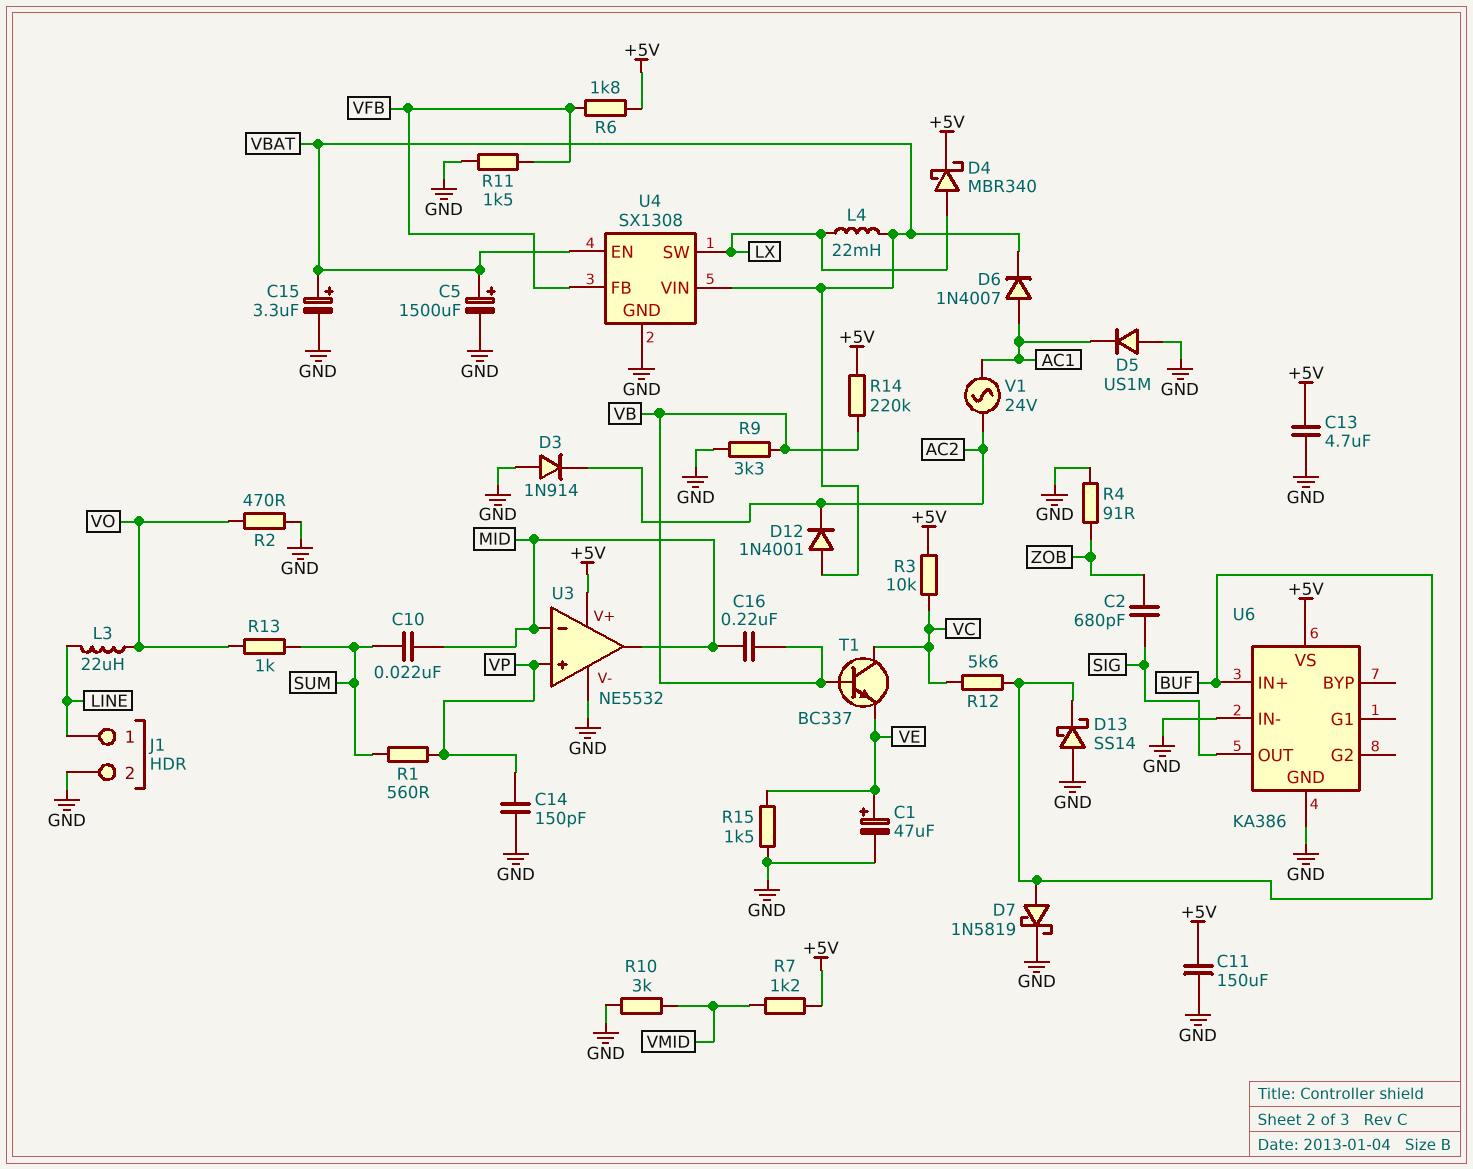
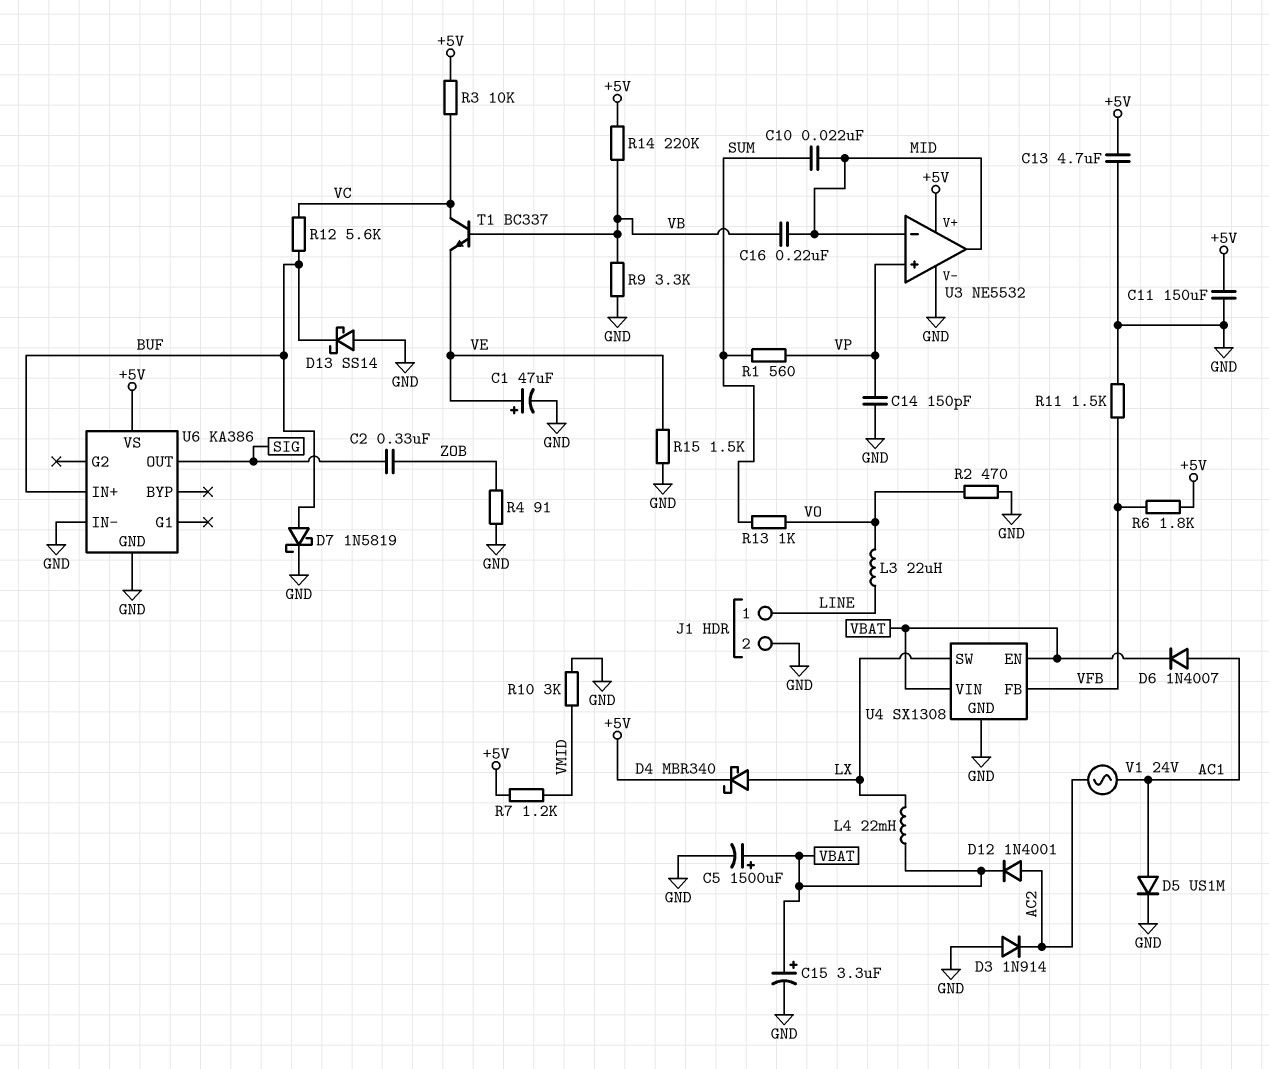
C2: 680pF (SIG, ZOB) -> 330nF (SIG, ZOB)
D5: diode US1M (A GND, K AC1) -> diode US1M (A AC1, K GND)
D12: diode 1N4001 (A VBAT, K AC2) -> diode 1N4001 (A AC2, K VBAT)

